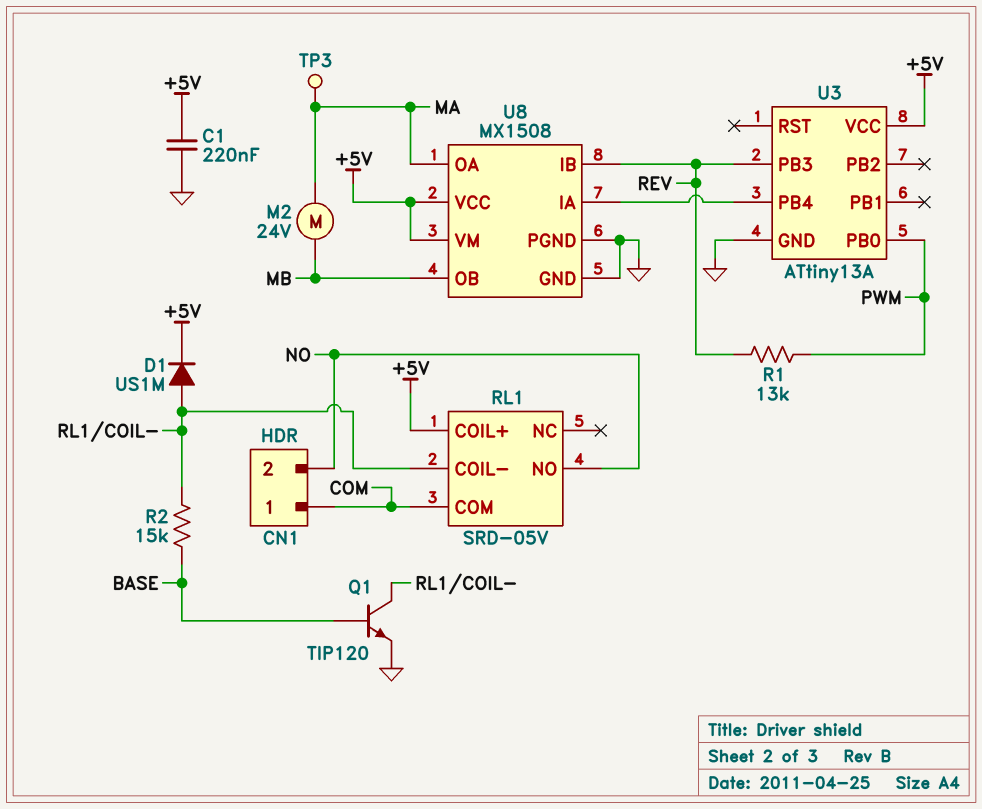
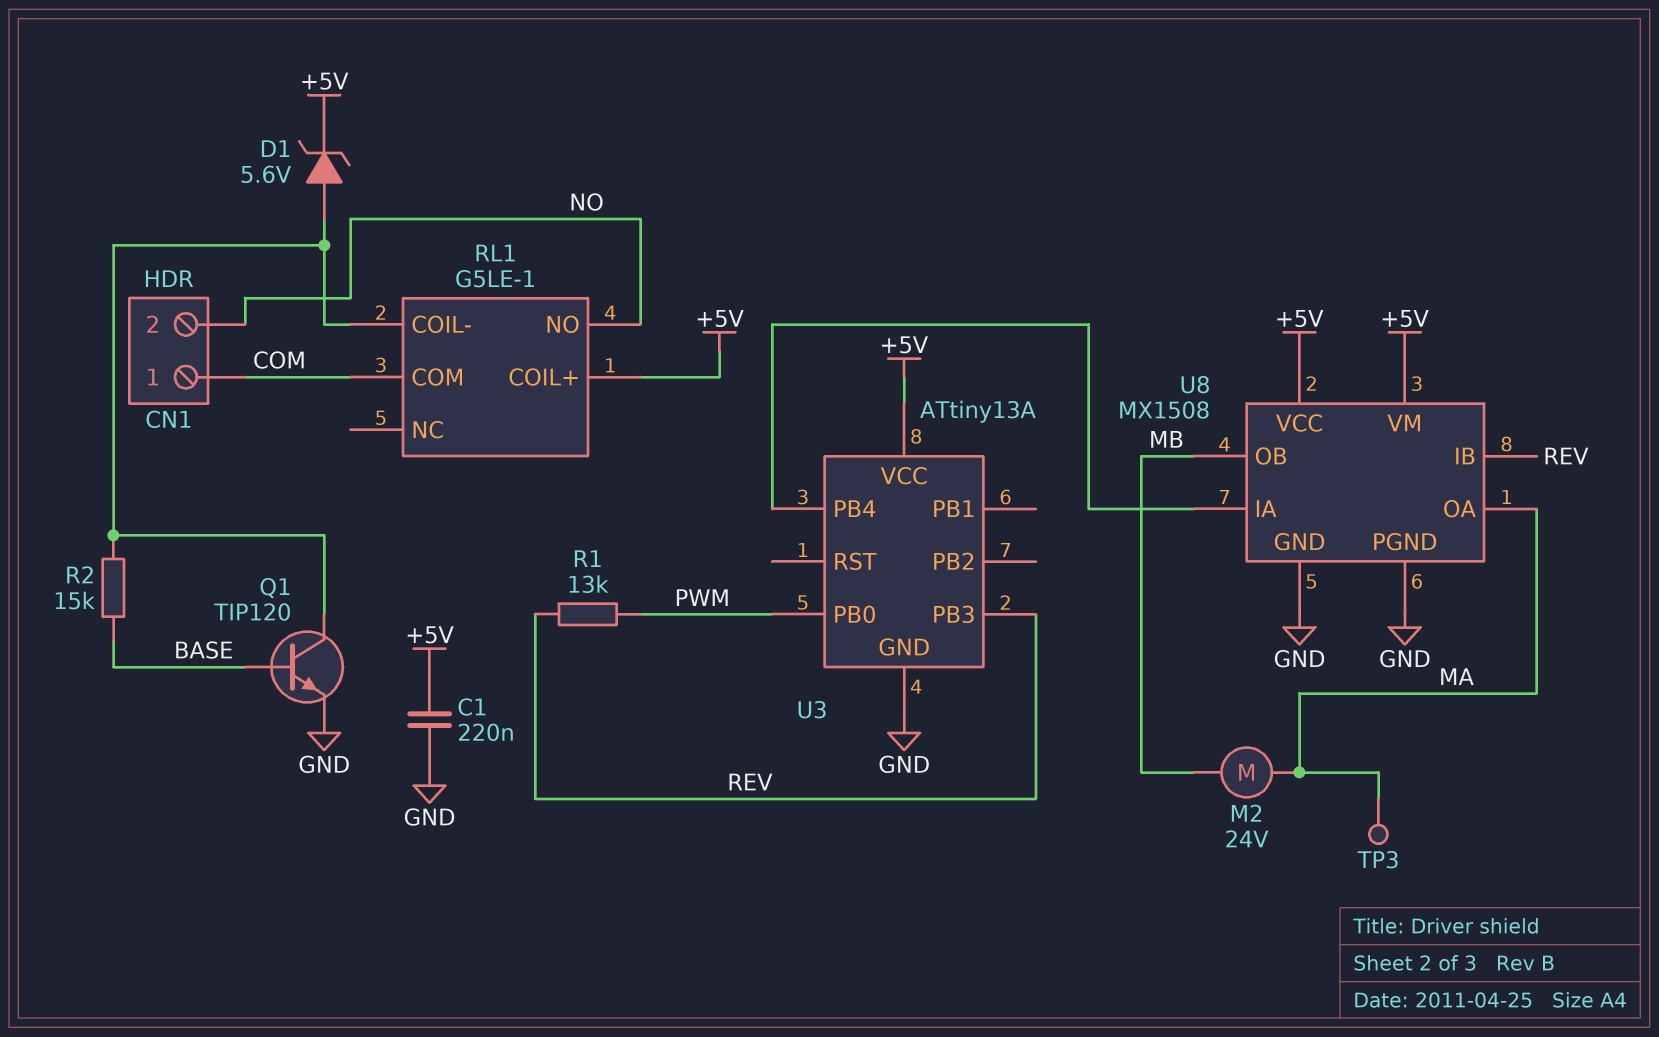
D1: diode US1M (A RL1/COIL-, K +5V) -> zener 5.6V (A RL1/COIL-, K +5V)
RL1: SRD-05V -> G5LE-1

